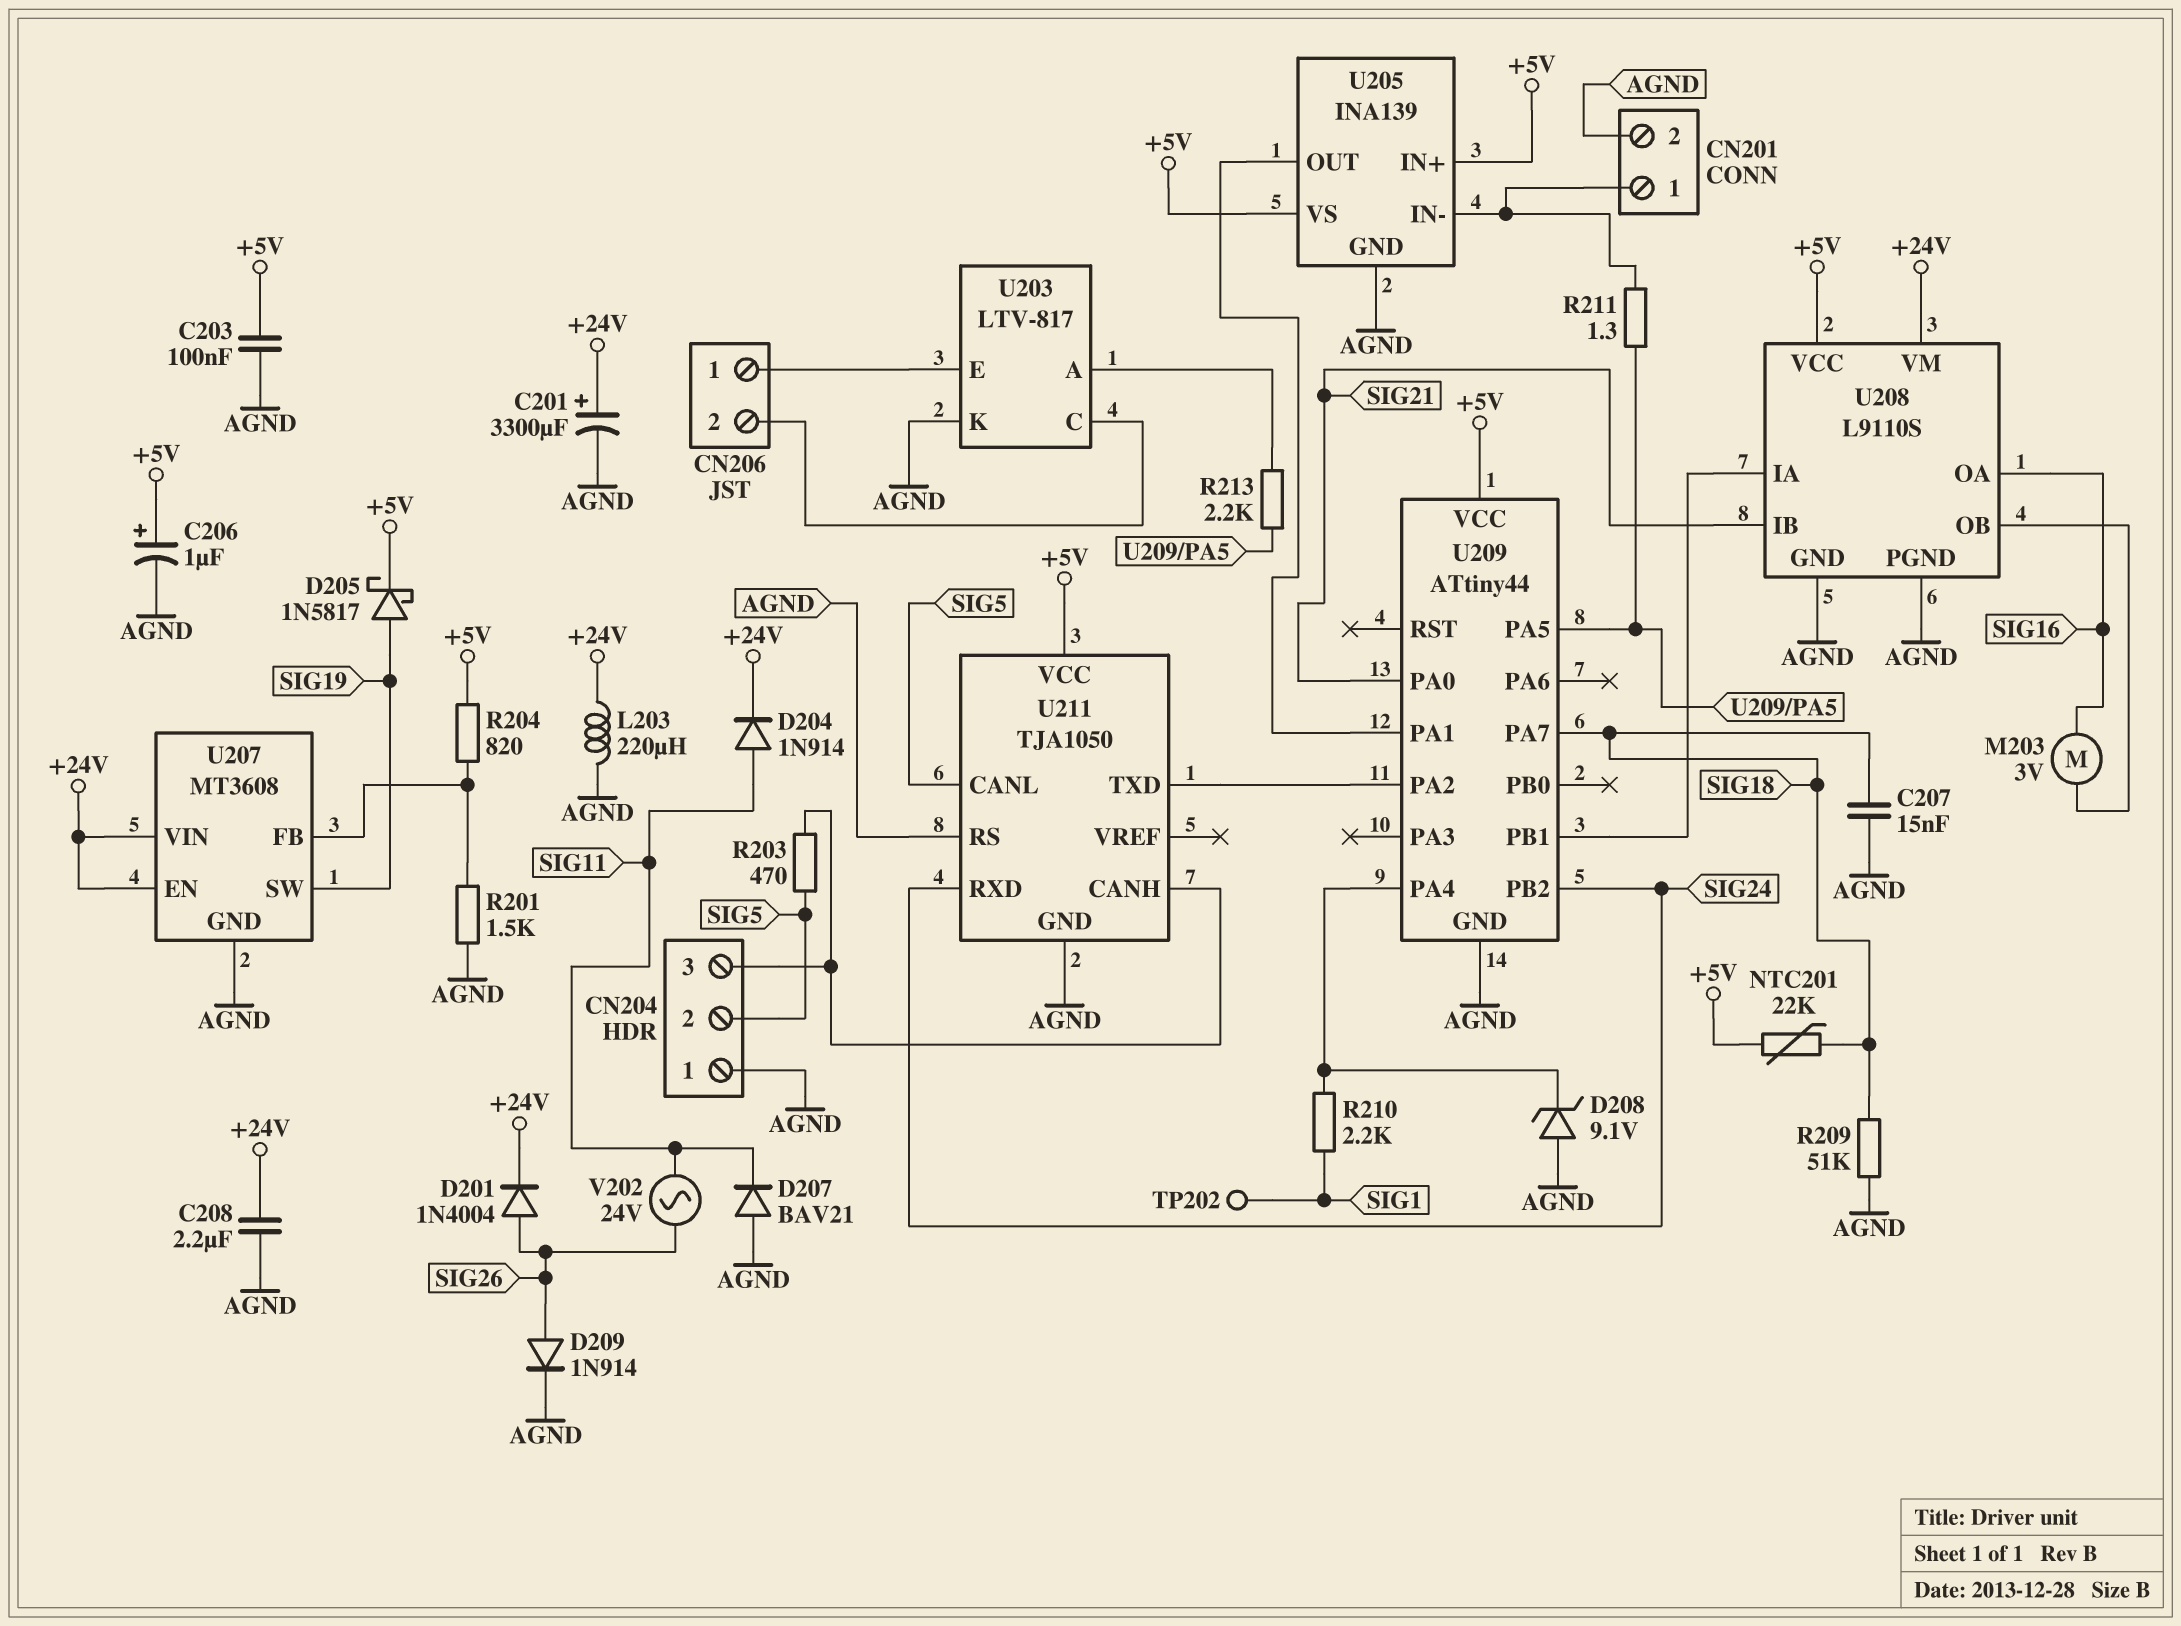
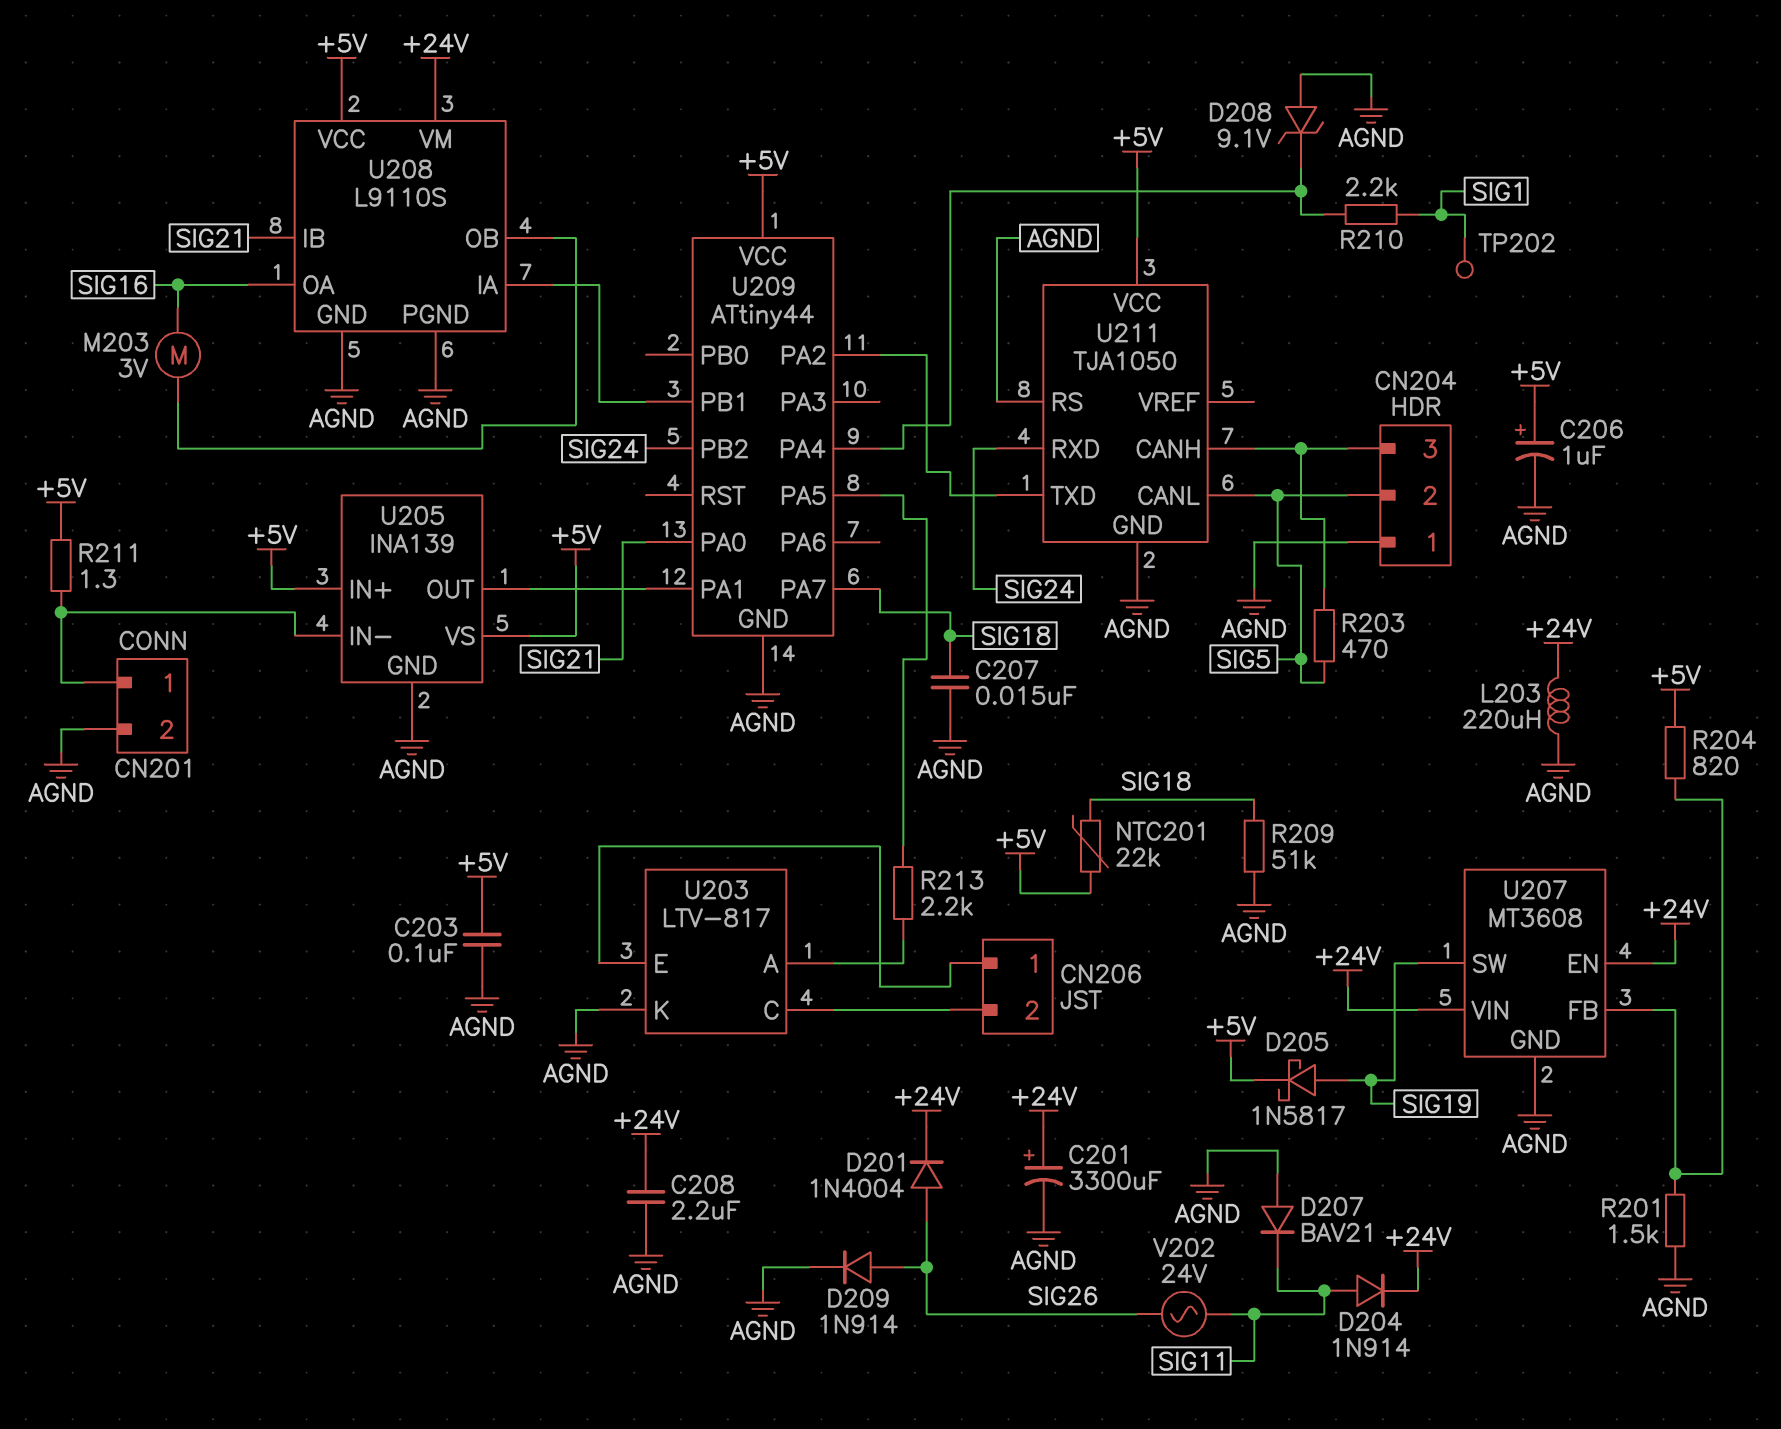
R211: 1.3 (CN201/1, U209/PA5) -> 1.3 (+5V, CN201/1)

